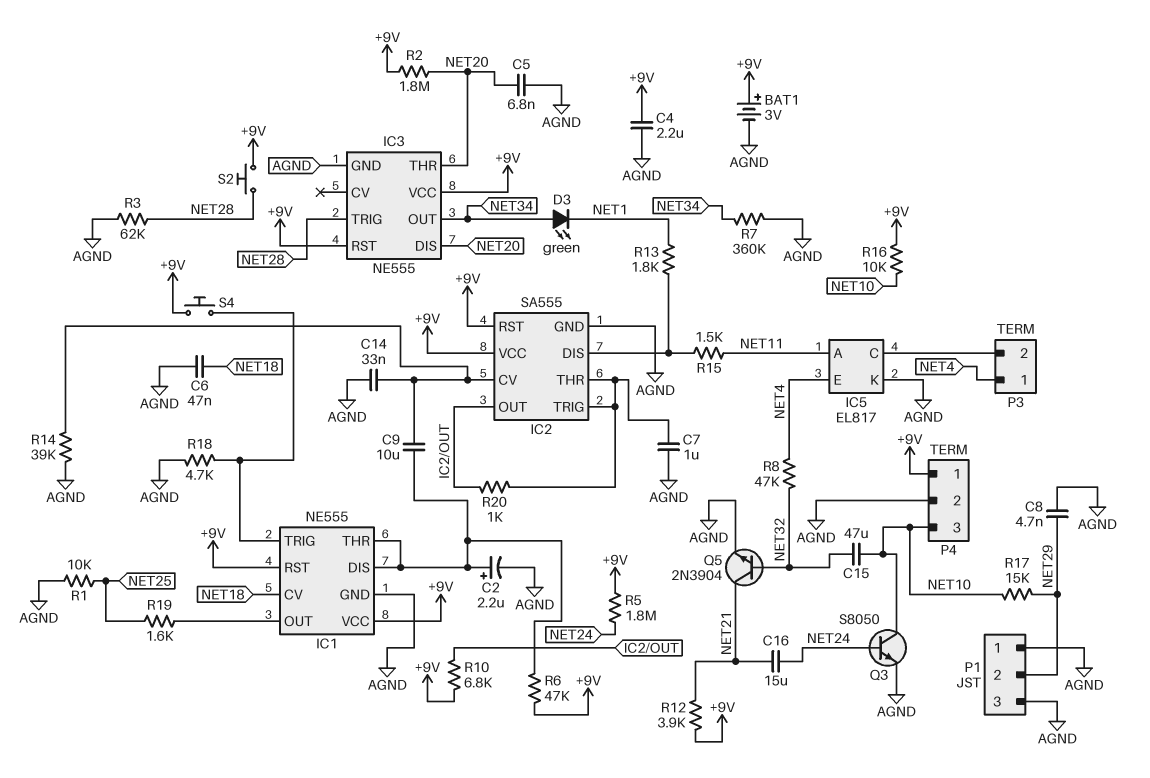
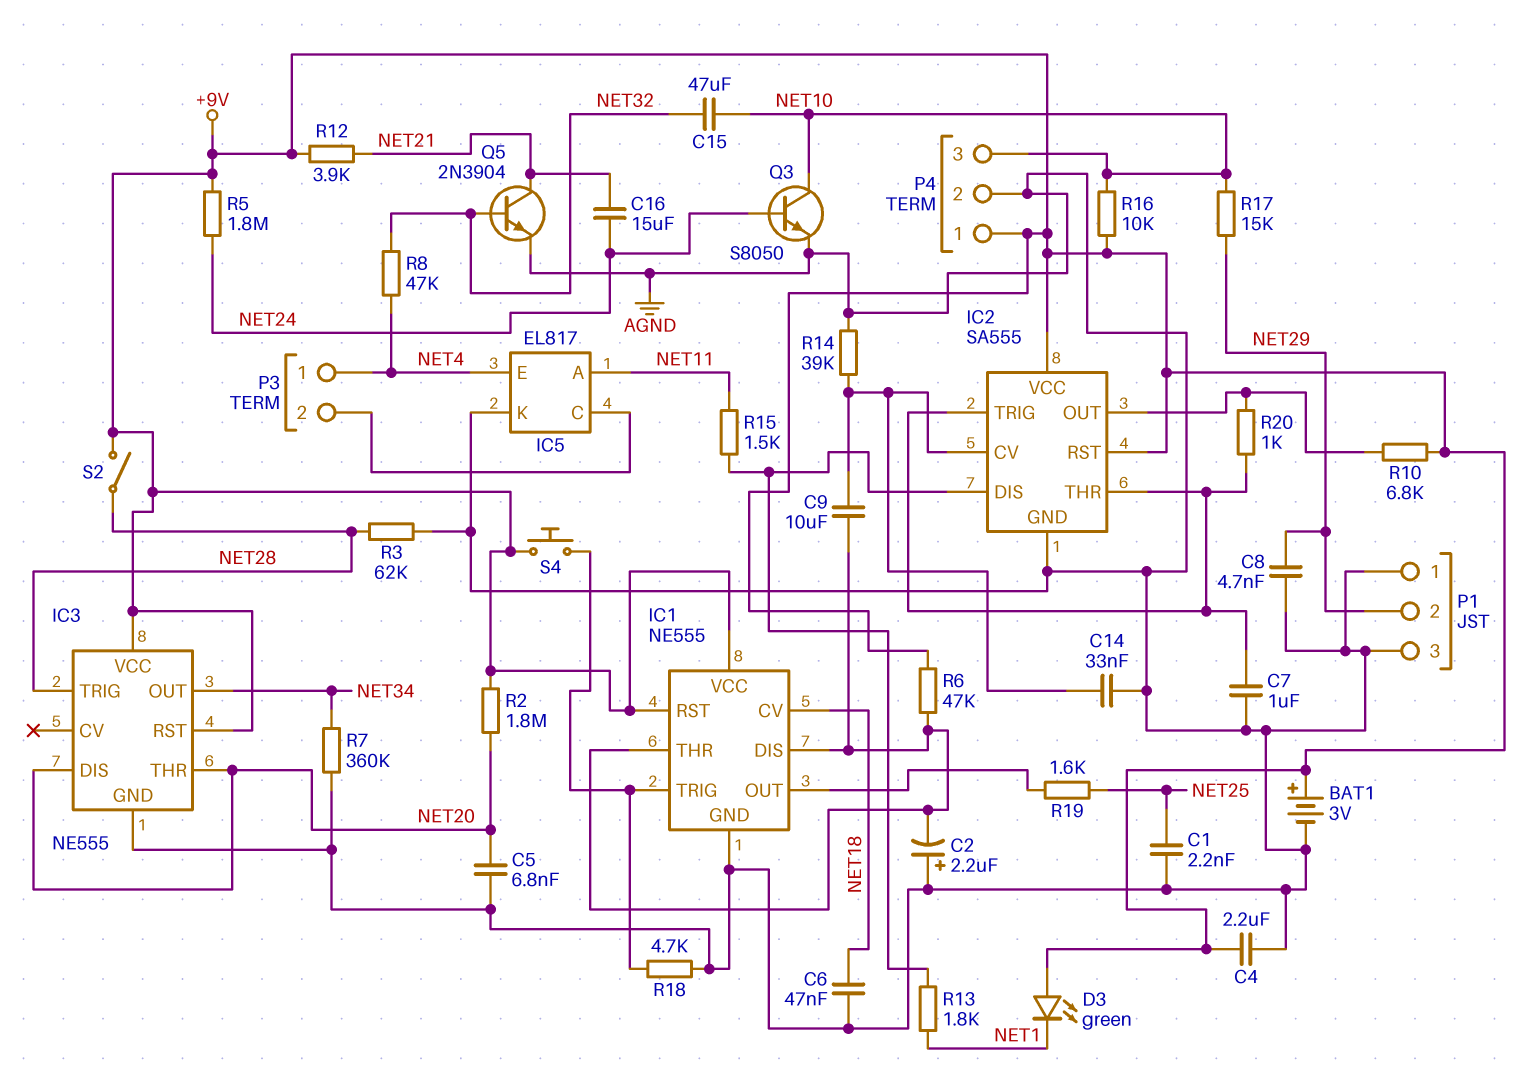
C1: none -> 2.2nF (AGND, NET25)
C2: 2.2uF (plus IC1/DIS, minus AGND) -> 2.2uF (plus AGND, minus IC1/DIS)
D3: LED green (A NET34, K NET1) -> LED green (A +9V, K NET1)
R1: 10k (AGND, NET25) -> none
S2: button (+9V, NET28) -> switch (+9V, NET28)

